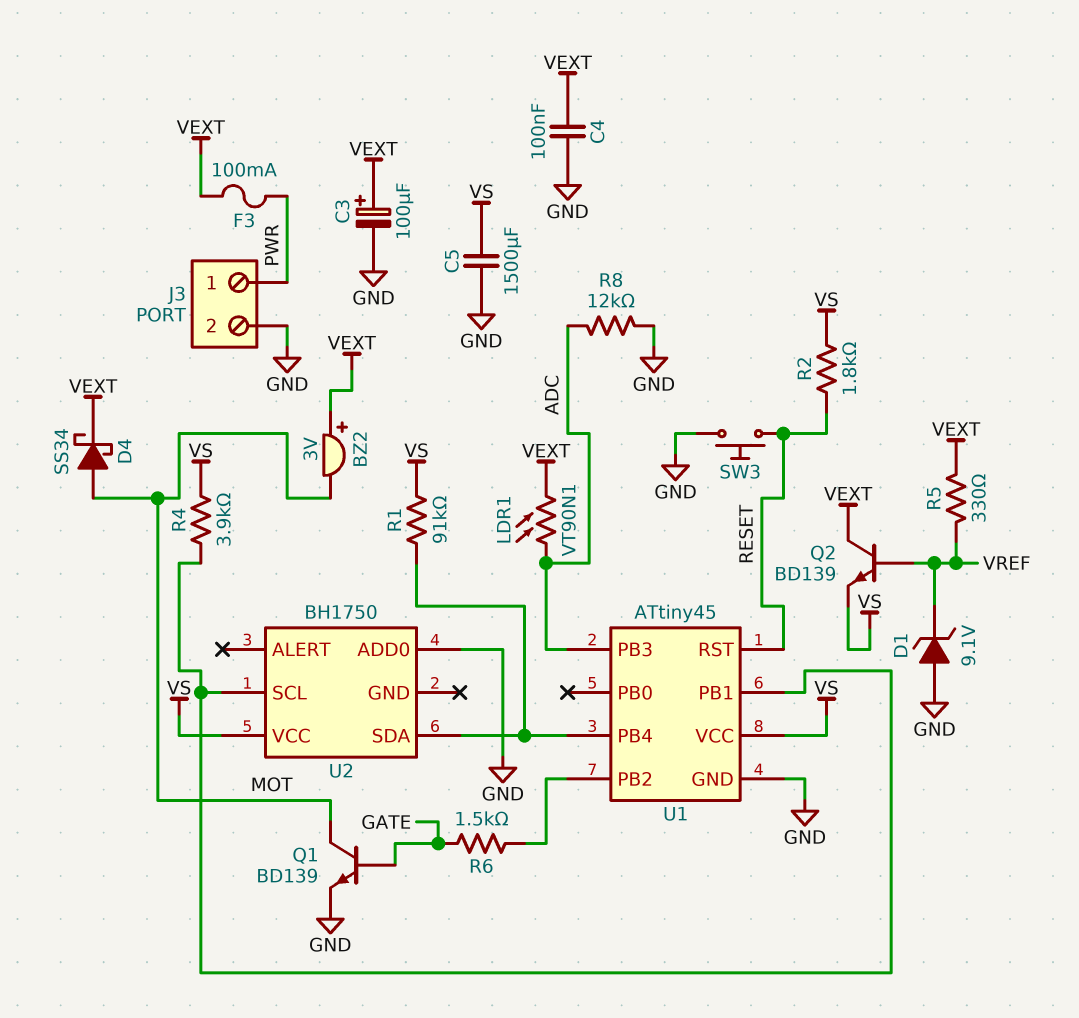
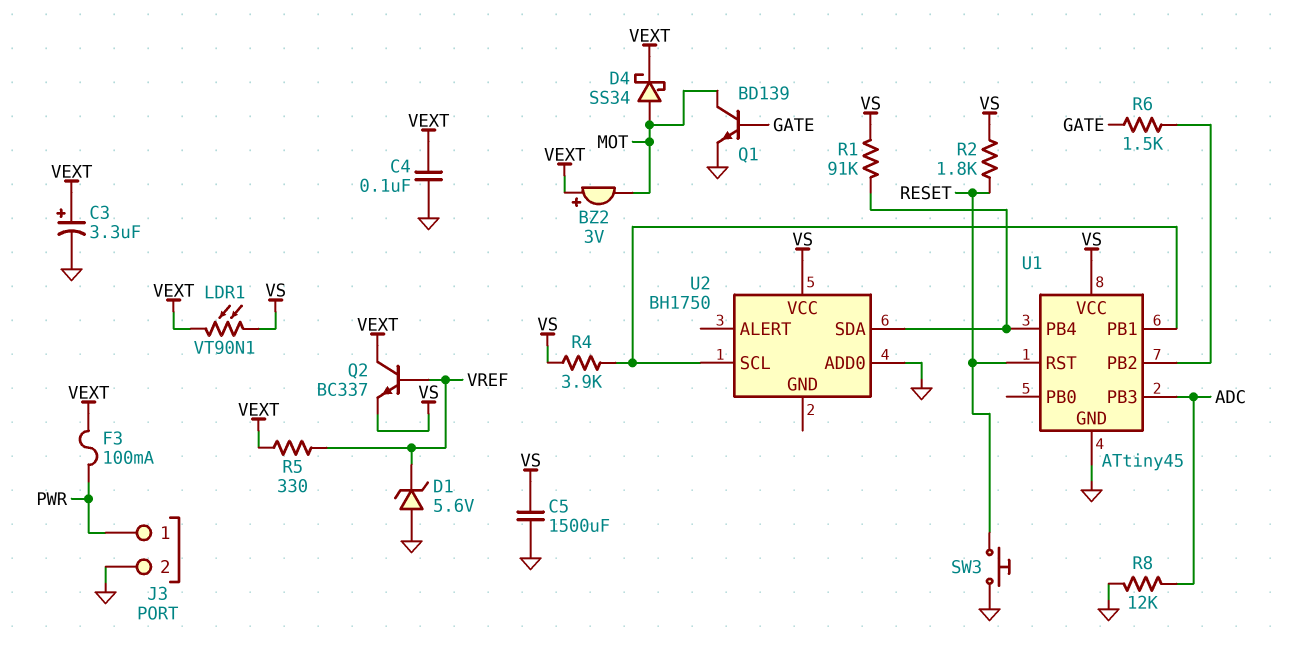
C3: 100uF (plus VEXT, minus GND) -> 3.3uF (plus VEXT, minus GND)
D1: zener 9.1V (A GND, K VREF) -> zener 5.6V (A GND, K VREF)
LDR1: VT90N1 (ADC, VEXT) -> VT90N1 (VEXT, VS)
Q2: NPN BD139 (B VREF, C VEXT, E VS) -> NPN BC337 (B VREF, C VEXT, E VS)

